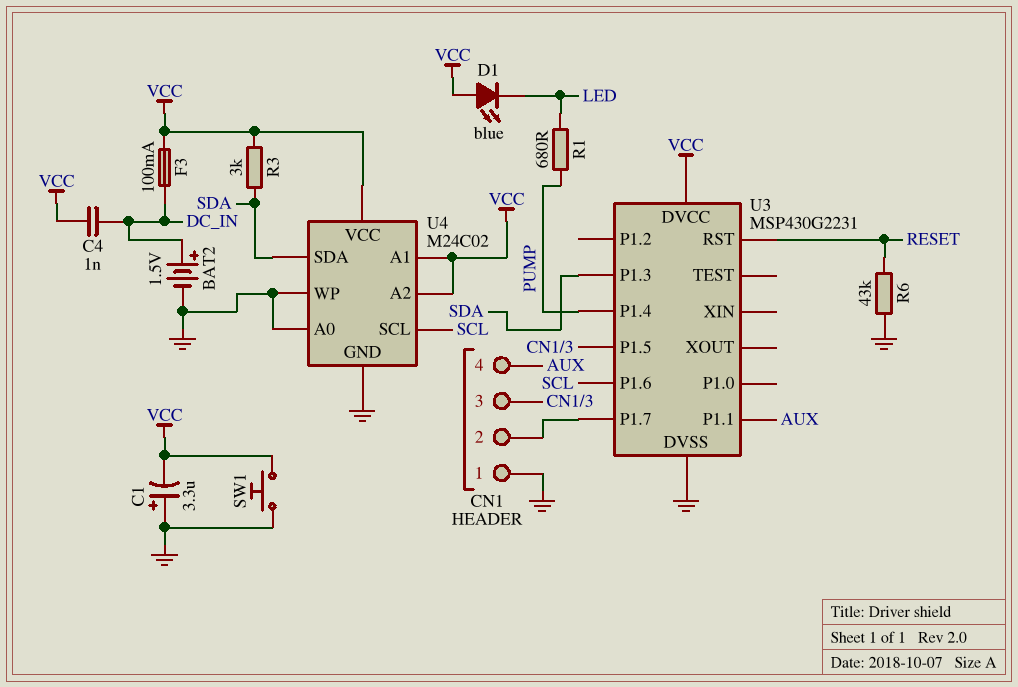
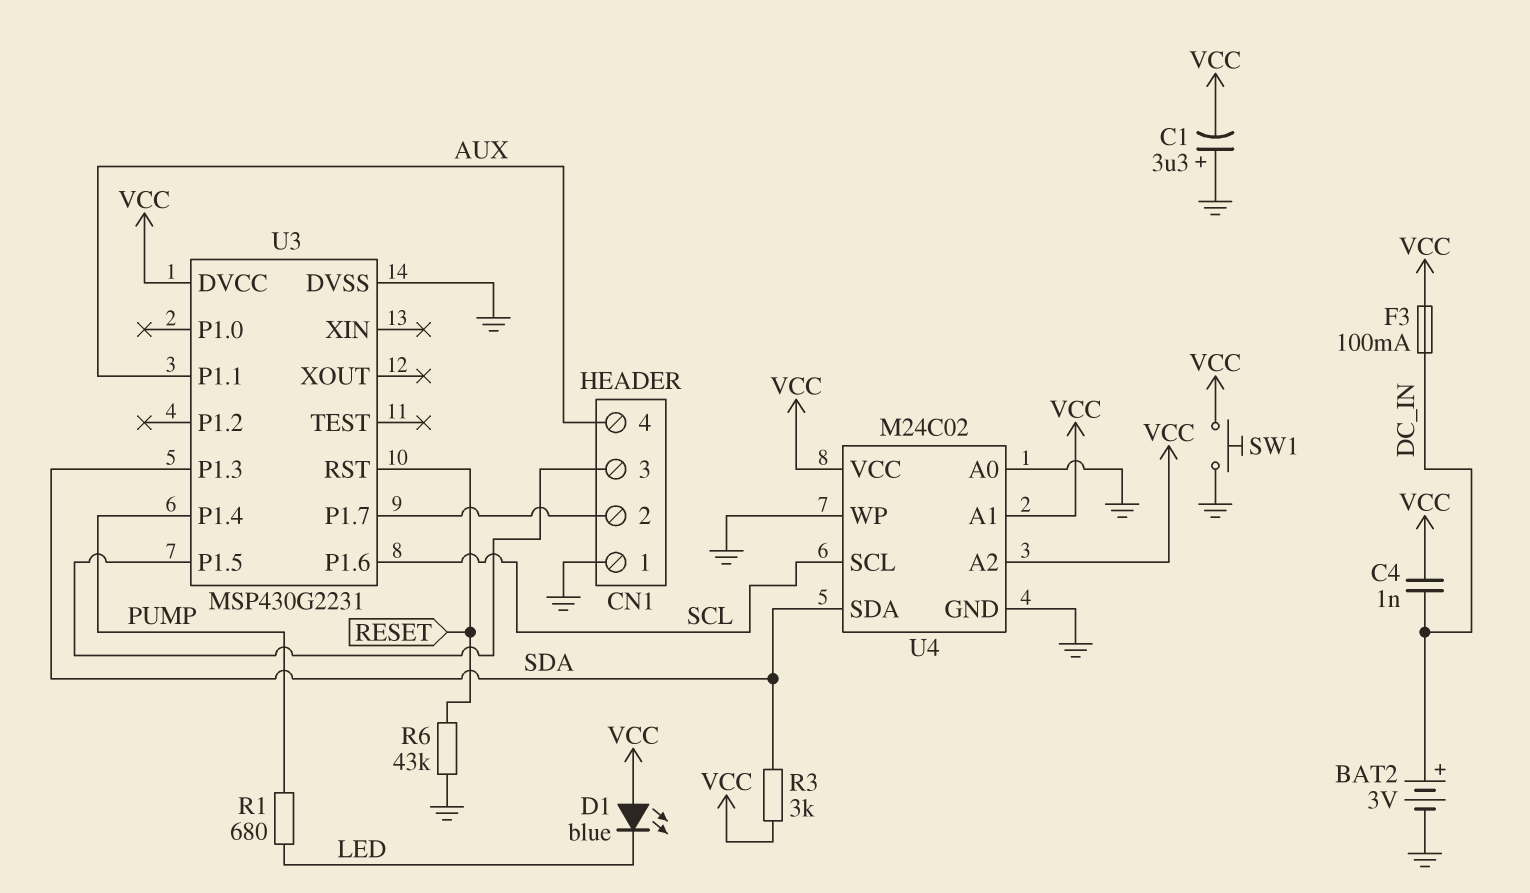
BAT2: 1.5V (plus DC_IN, minus GND) -> 3V (plus DC_IN, minus GND)

